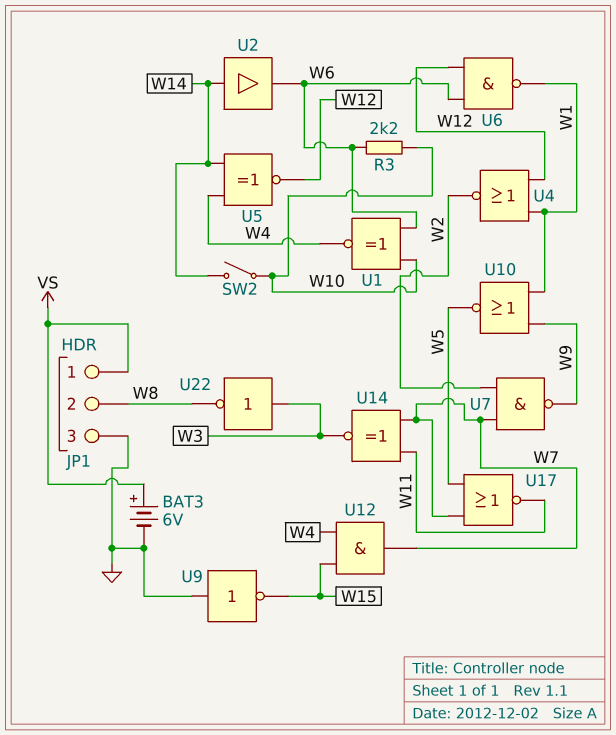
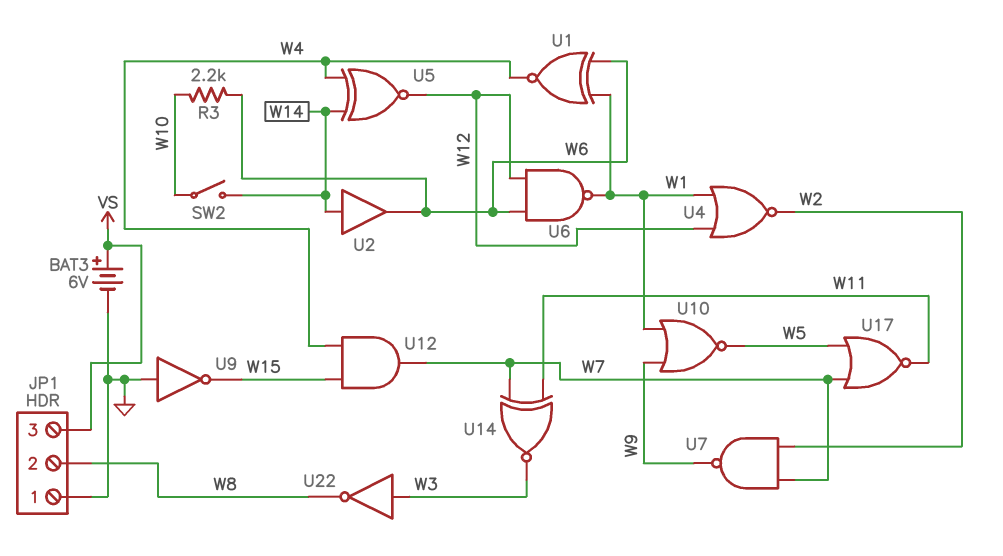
JP1 pin 1: VS -> GND
JP1 pin 3: GND -> VS
U1: XNOR (in W6, in W10, out W4) -> XNOR (in W1, in W6, out W4)

